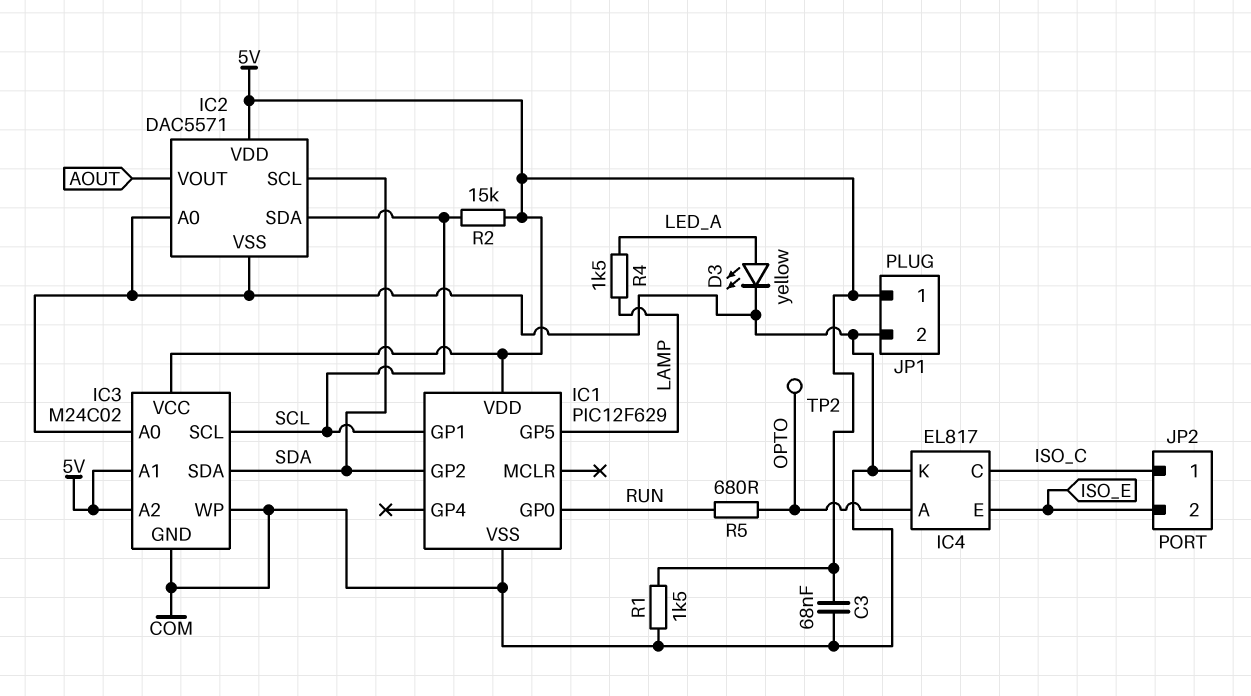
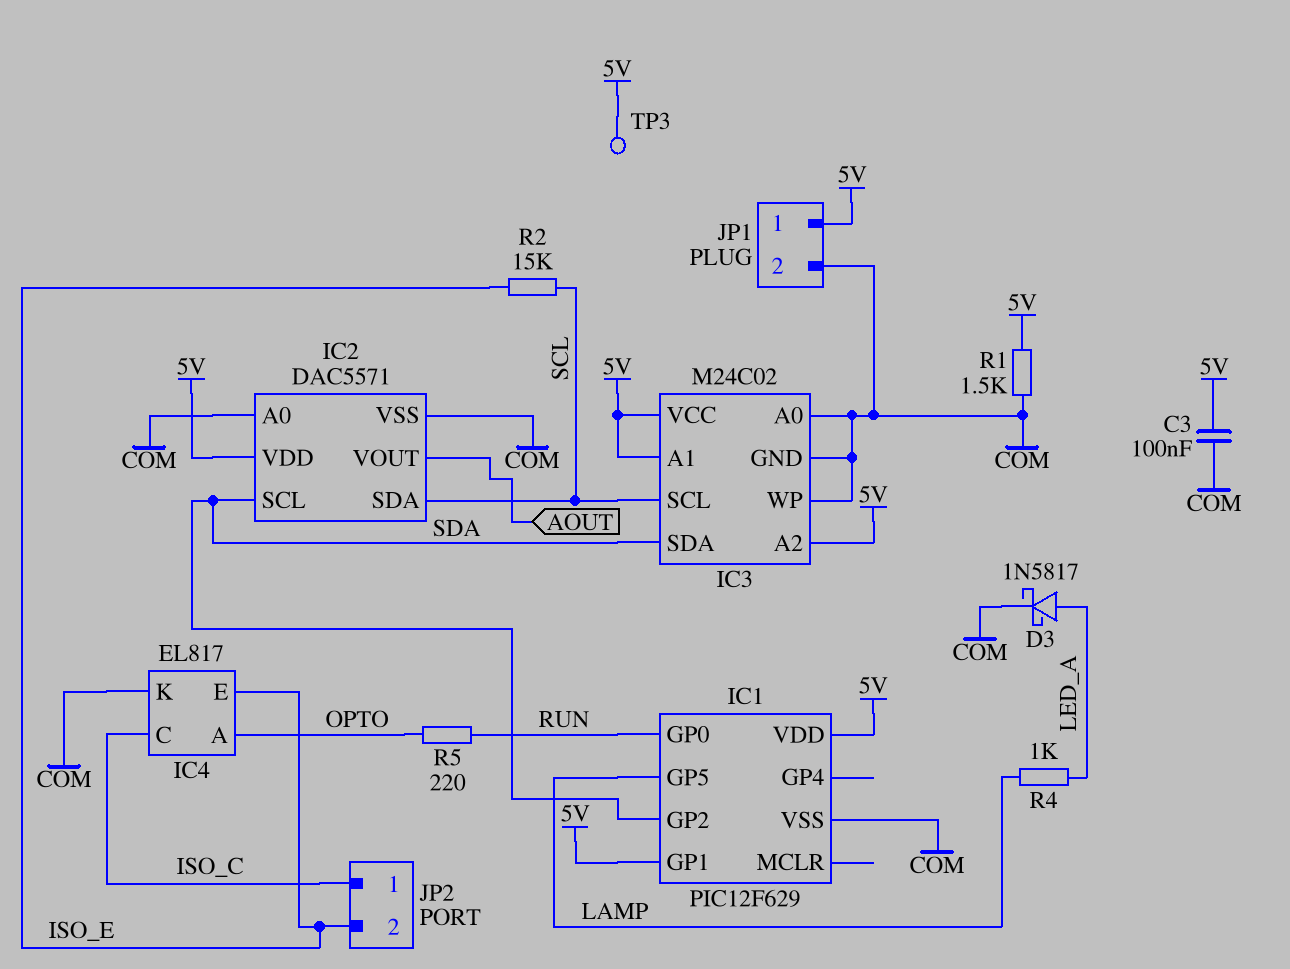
C3: 68nF (5V, COM) -> 100nF (5V, COM)
D3: LED yellow (A LED_A, K COM) -> schottky 1N5817 (A LED_A, K COM)
IC1 pin GP1: SCL -> 5V
R2: 15k (5V, SCL) -> 15k (ISO_E, SCL)
R4: 1.5k (LAMP, LED_A) -> 1k (LAMP, LED_A)
R5: 680 (OPTO, RUN) -> 220 (OPTO, RUN)
TP2: test point (OPTO) -> none
TP3: none -> test point (5V)

